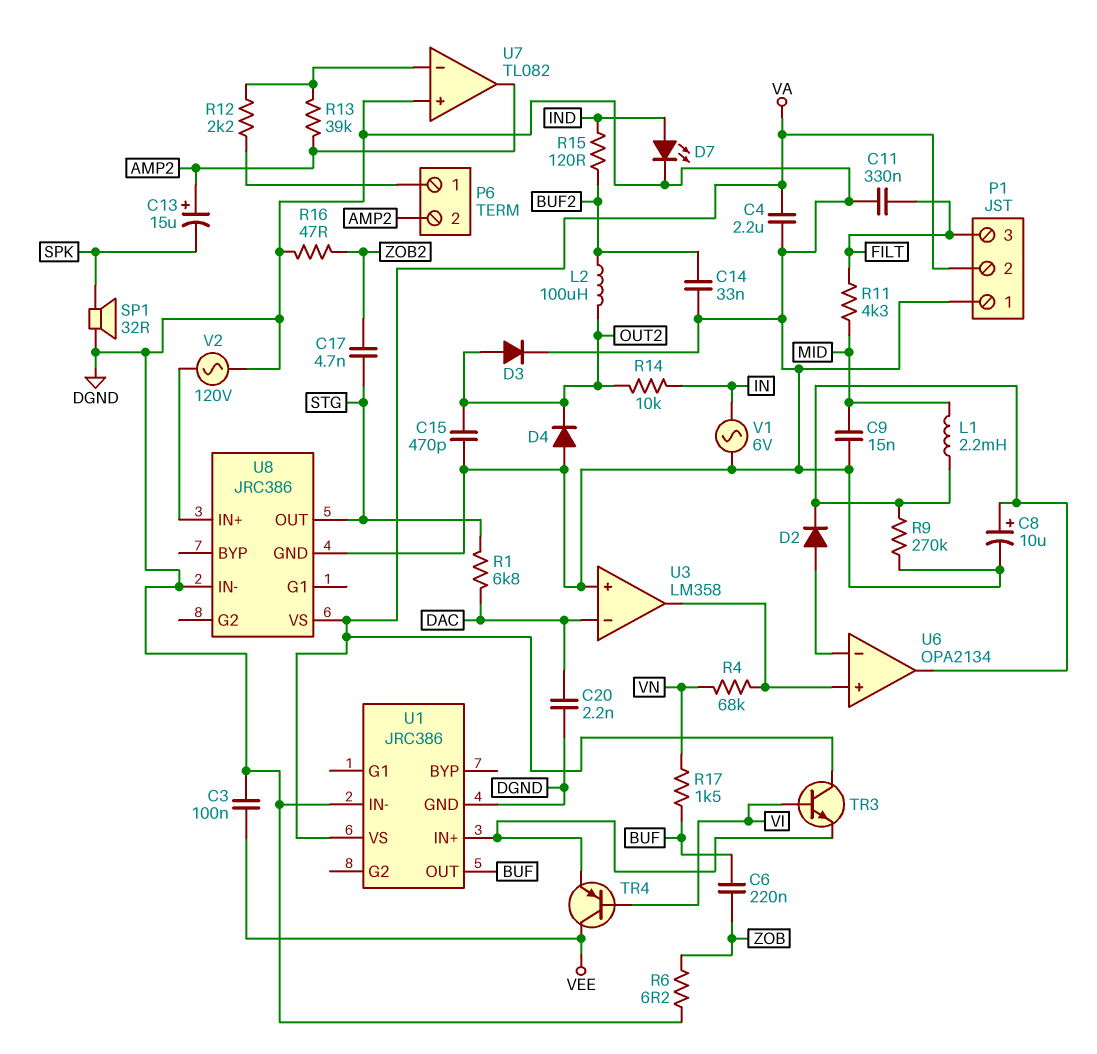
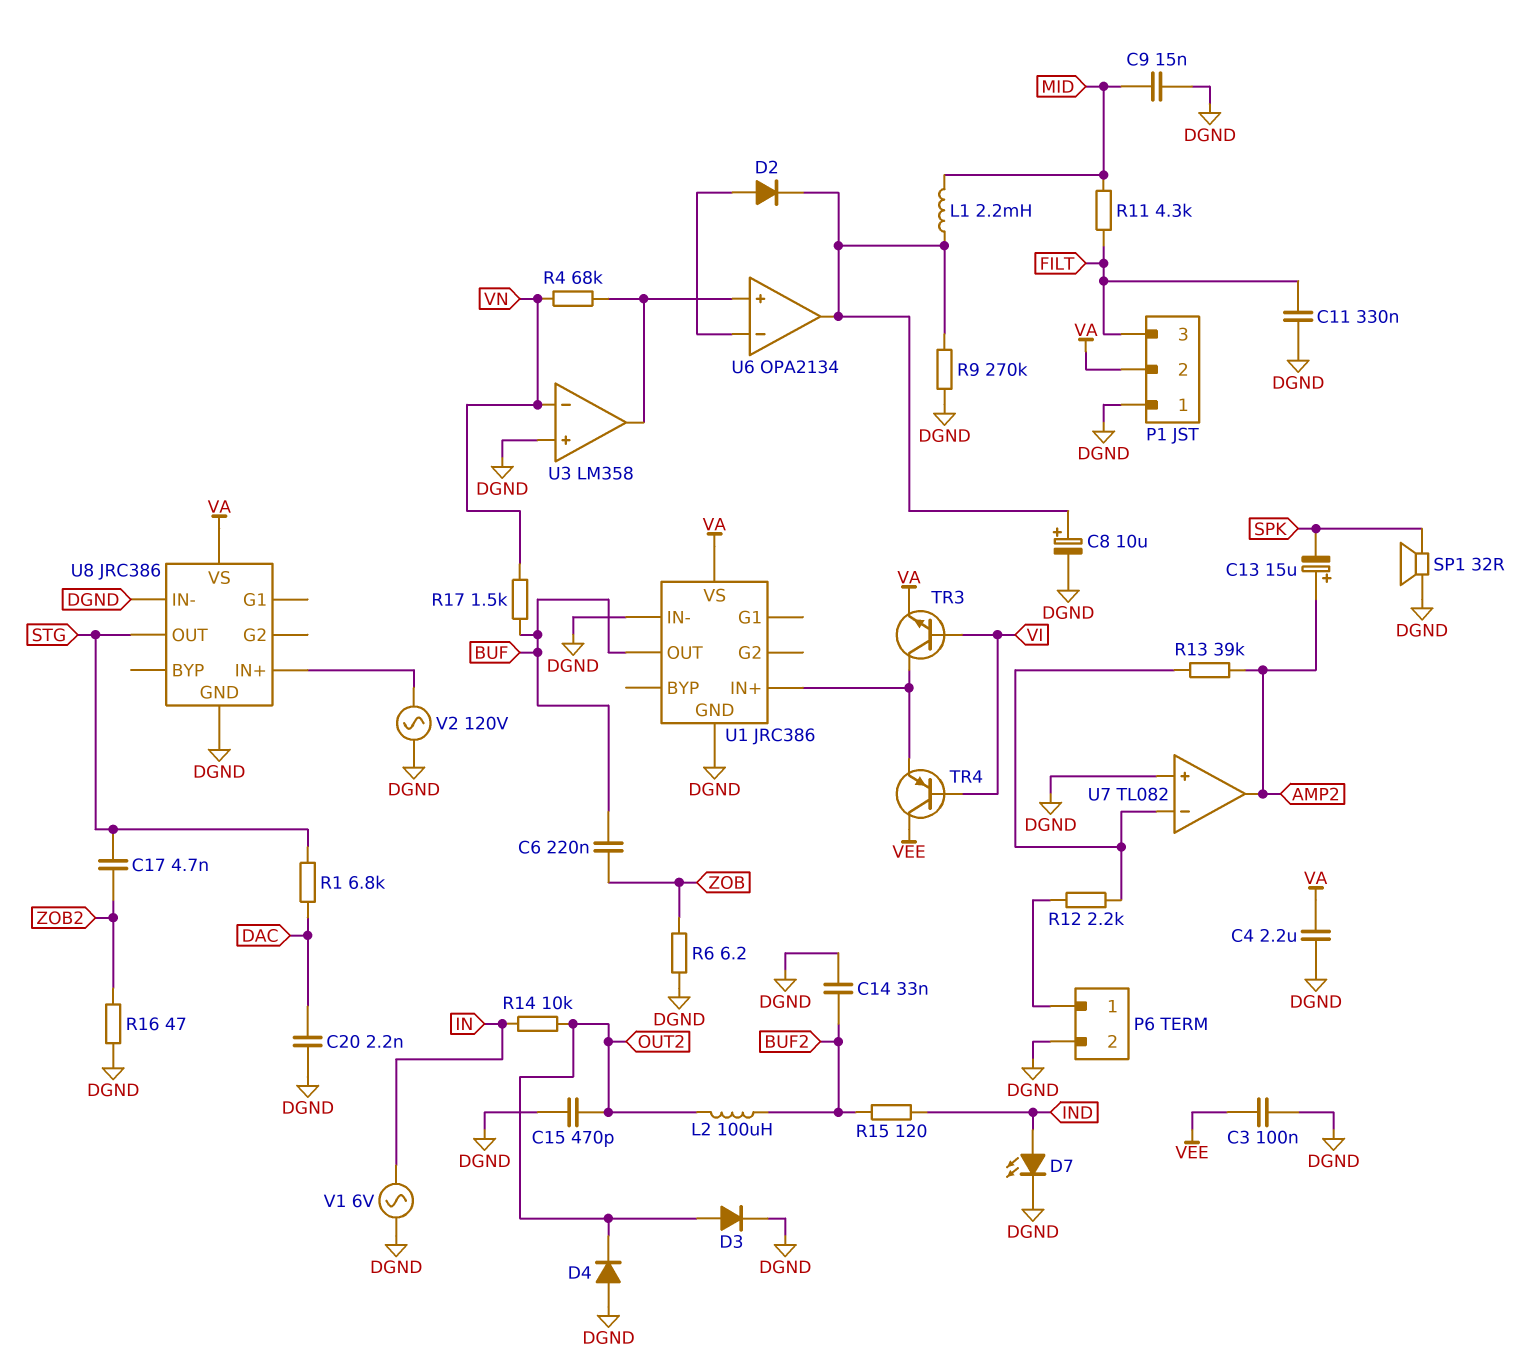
P6 pin 2: AMP2 -> DGND
TR3: NPN (B VI, C VA, E U1/IN+) -> NPN (B VI, C U1/IN+, E VA)
U3 pin in-: DAC -> VN

